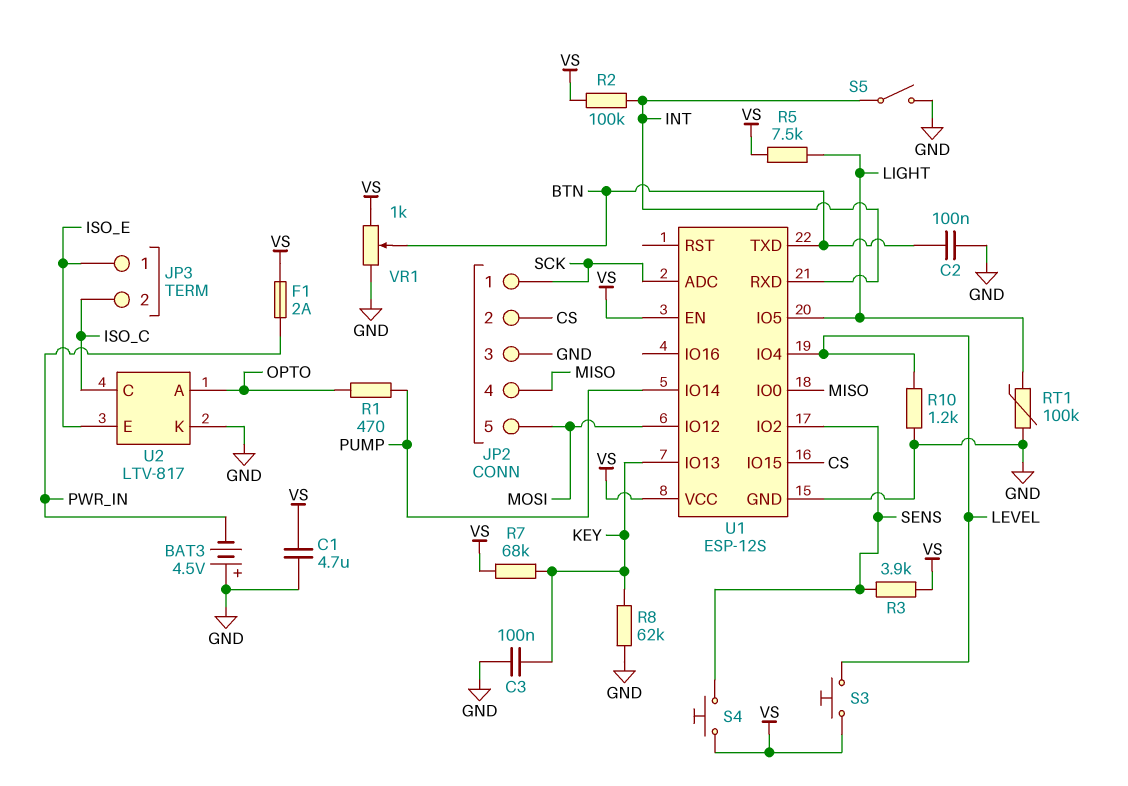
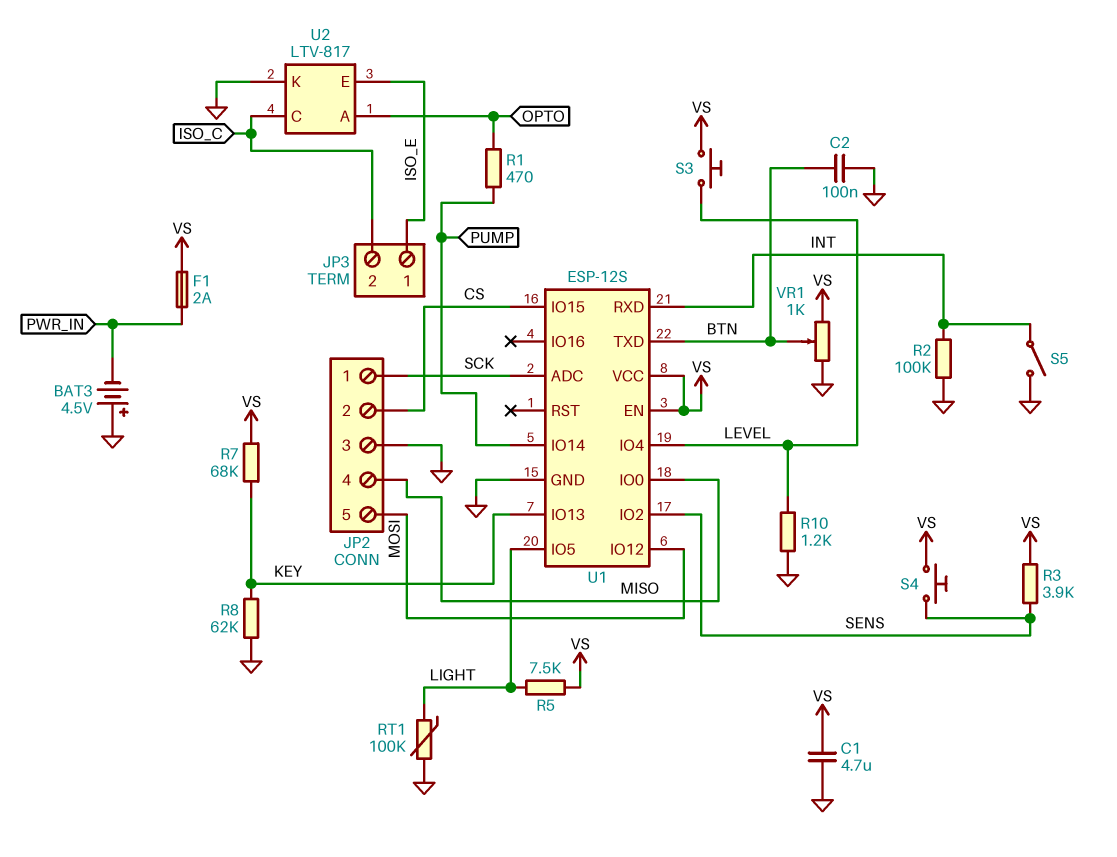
C3: 100nF (GND, KEY) -> none
R2: 100k (INT, VS) -> 100k (GND, INT)

